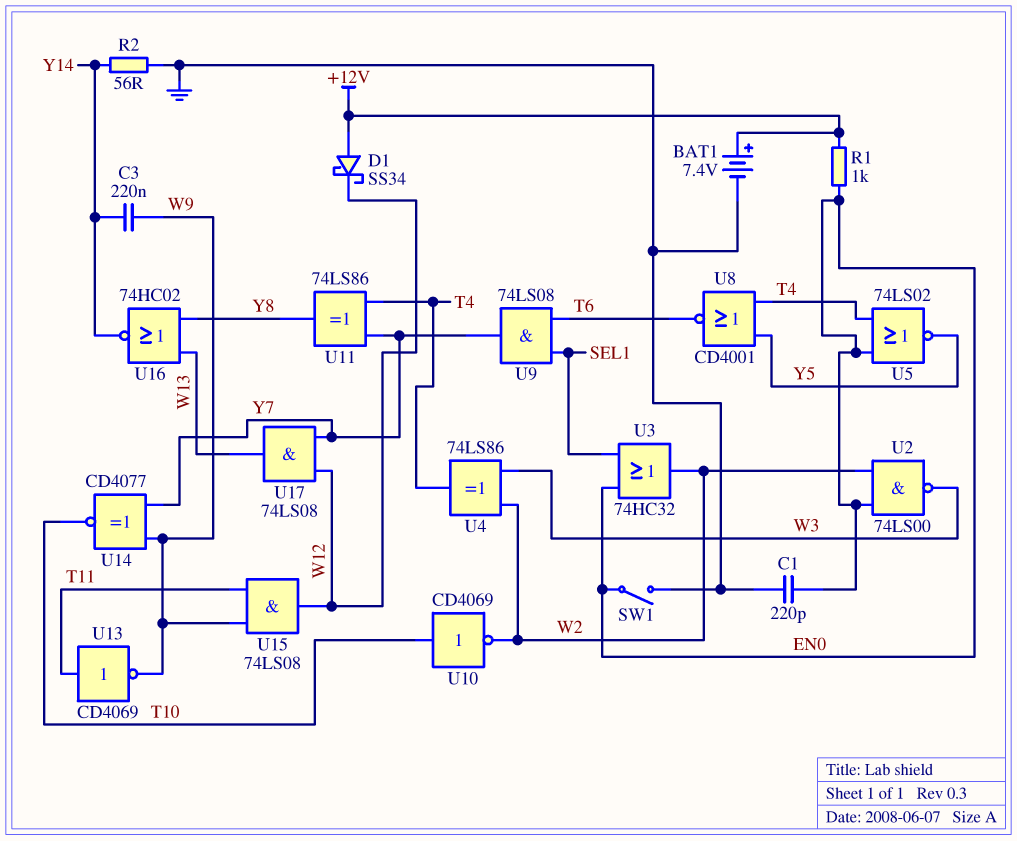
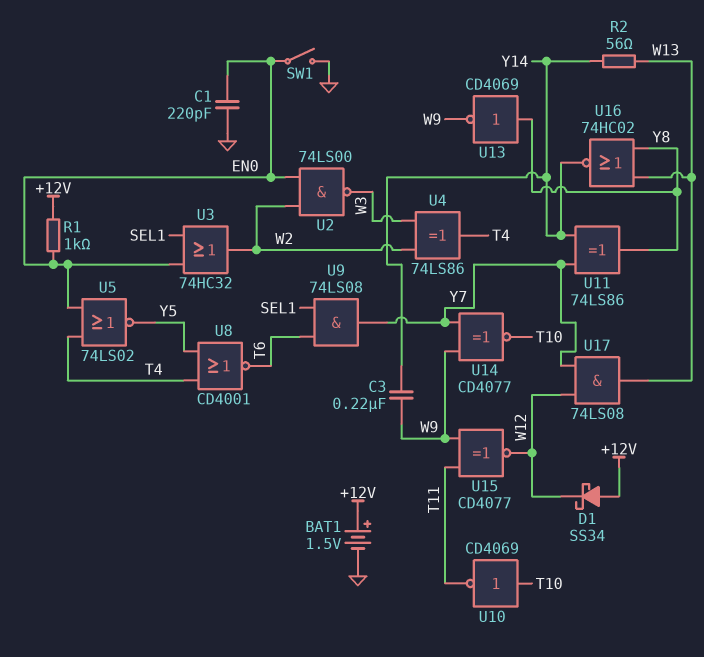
BAT1: 7.4V (plus +12V, minus GND) -> 1.5V (plus +12V, minus GND)
R2: 56 (GND, Y14) -> 56 (W13, Y14)
U10: NOT CD4069 (in T10, out W2) -> NOT CD4069 (in T10, out T11)
U11: XOR 74LS86 (in T4, in Y7, out Y8) -> XOR 74LS86 (in Y7, in Y14, out Y8)
U13: NOT CD4069 (in T11, out W9) -> NOT CD4069 (in Y8, out W9)
U15: AND 74LS08 (in T11, in W9, out W12) -> XNOR CD4077 (in T11, in W9, out W12)

